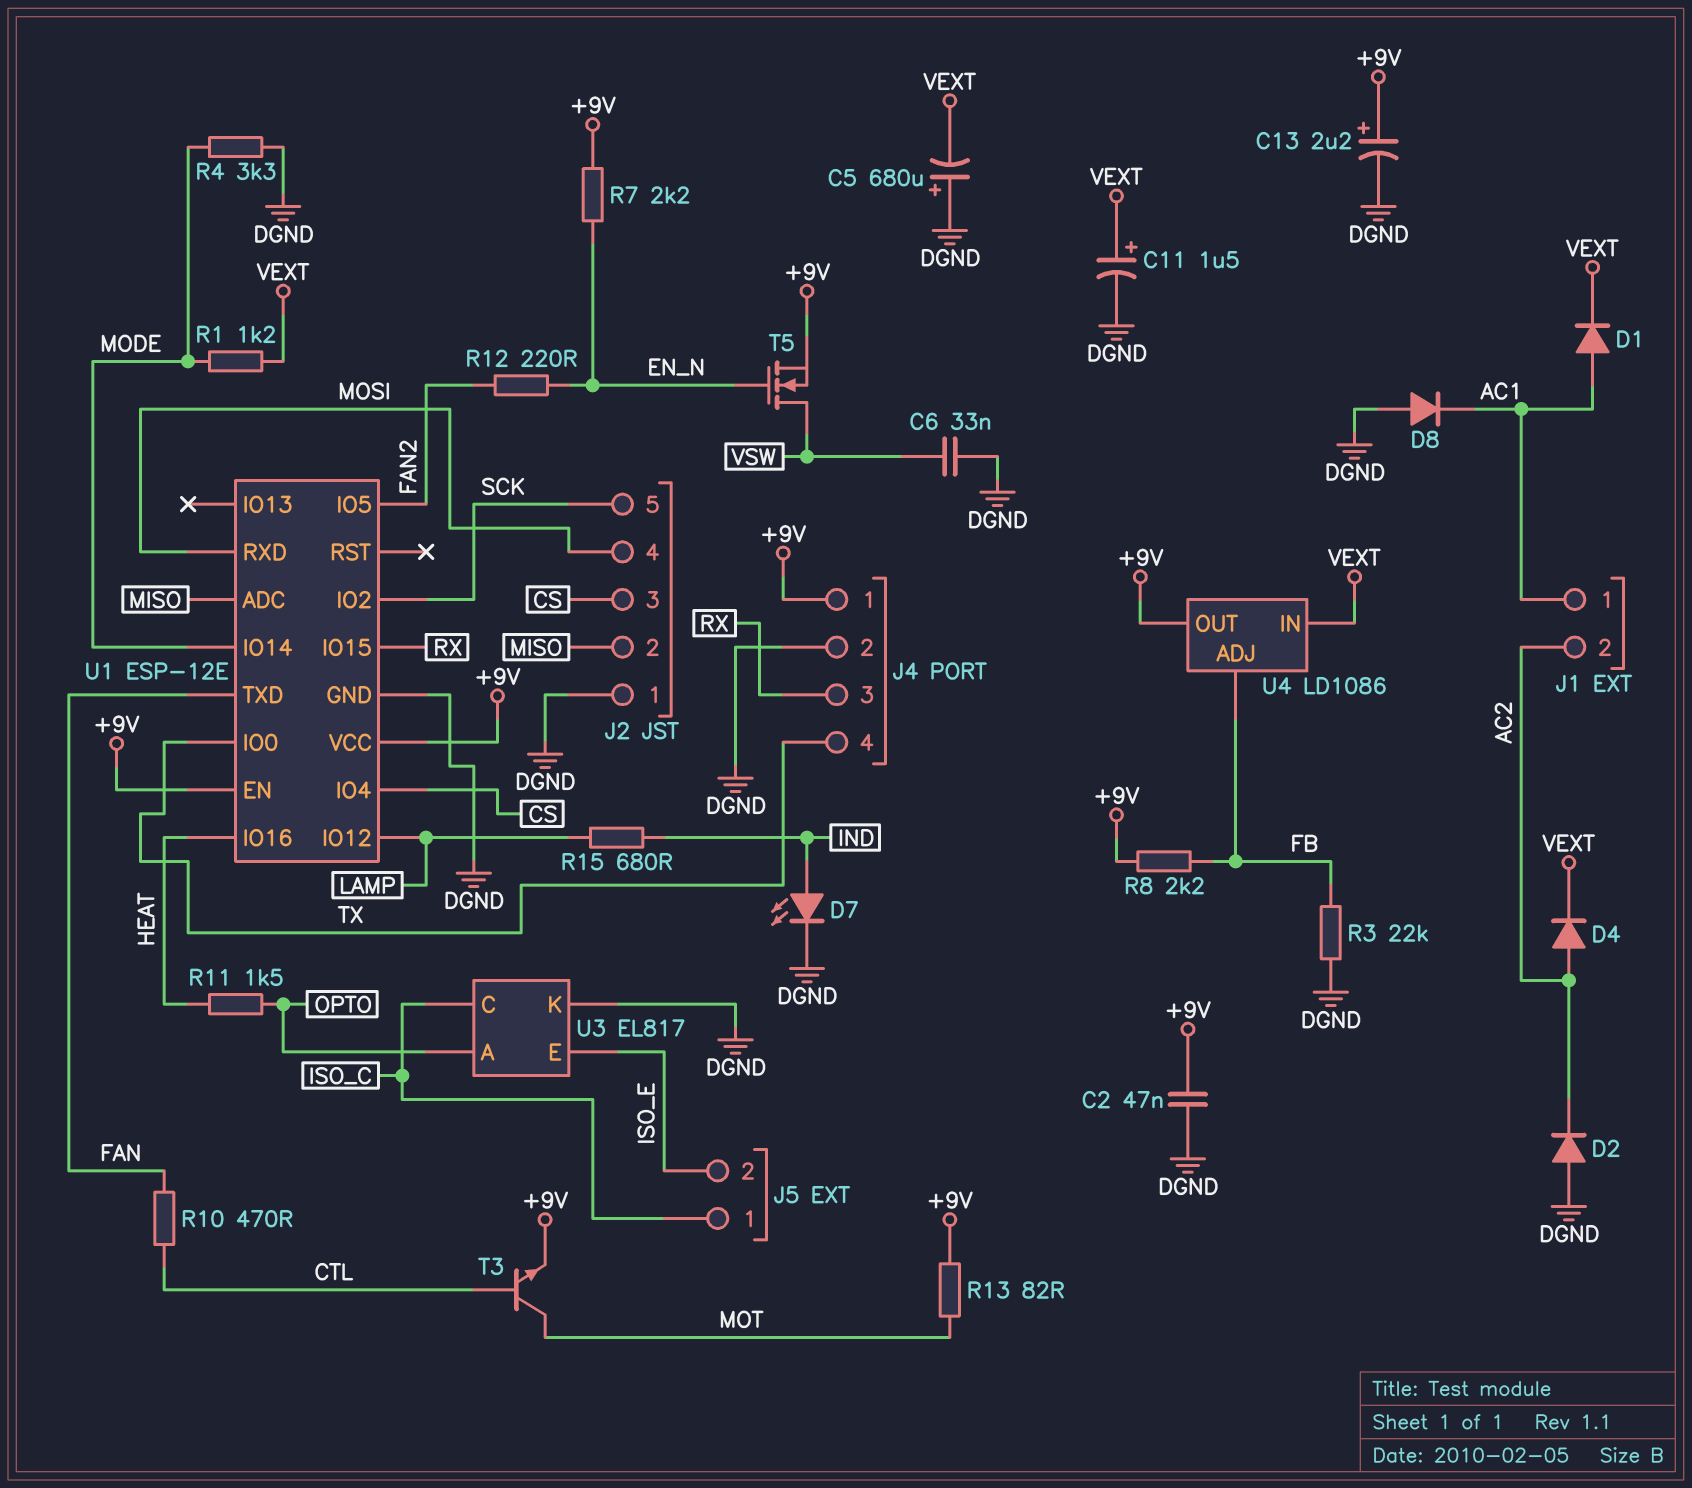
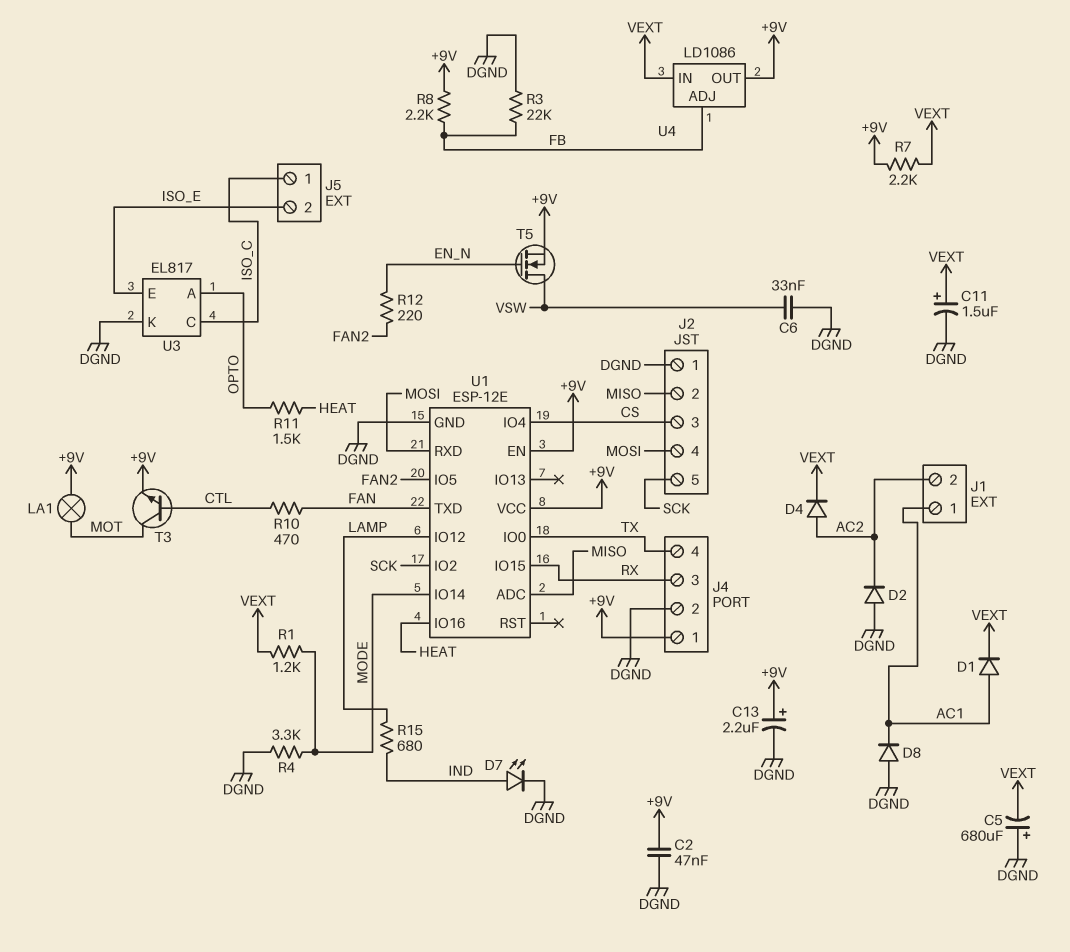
LA1: none -> lamp (+9V, MOT)
R7: 2.2k (+9V, EN_N) -> 2.2k (+9V, VEXT)
R13: 82 (+9V, MOT) -> none

